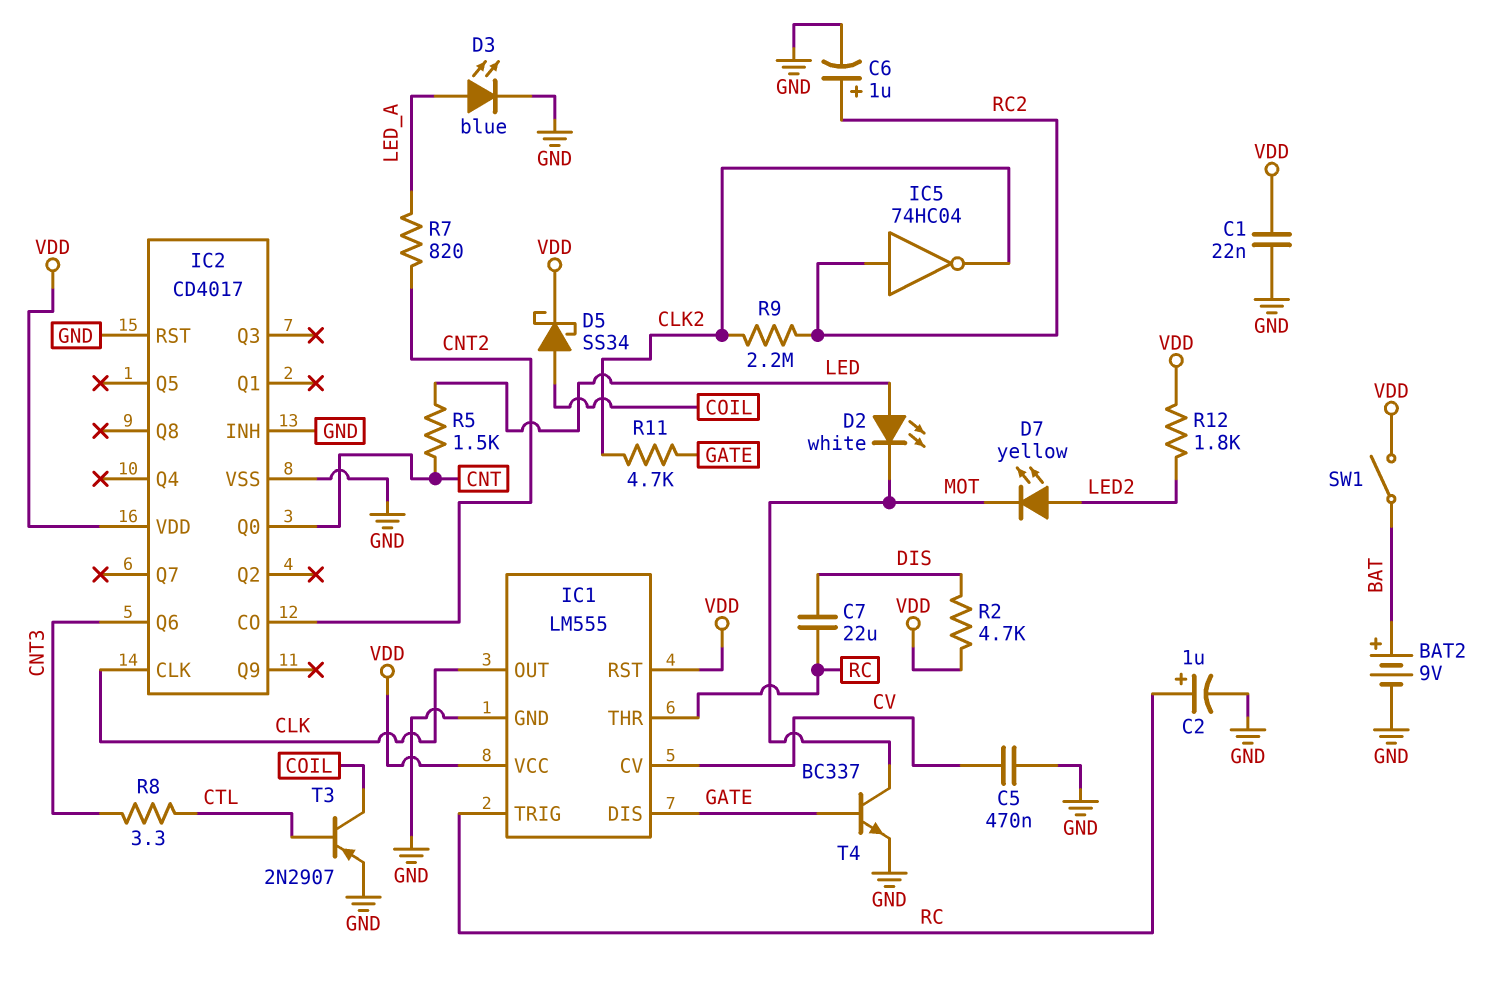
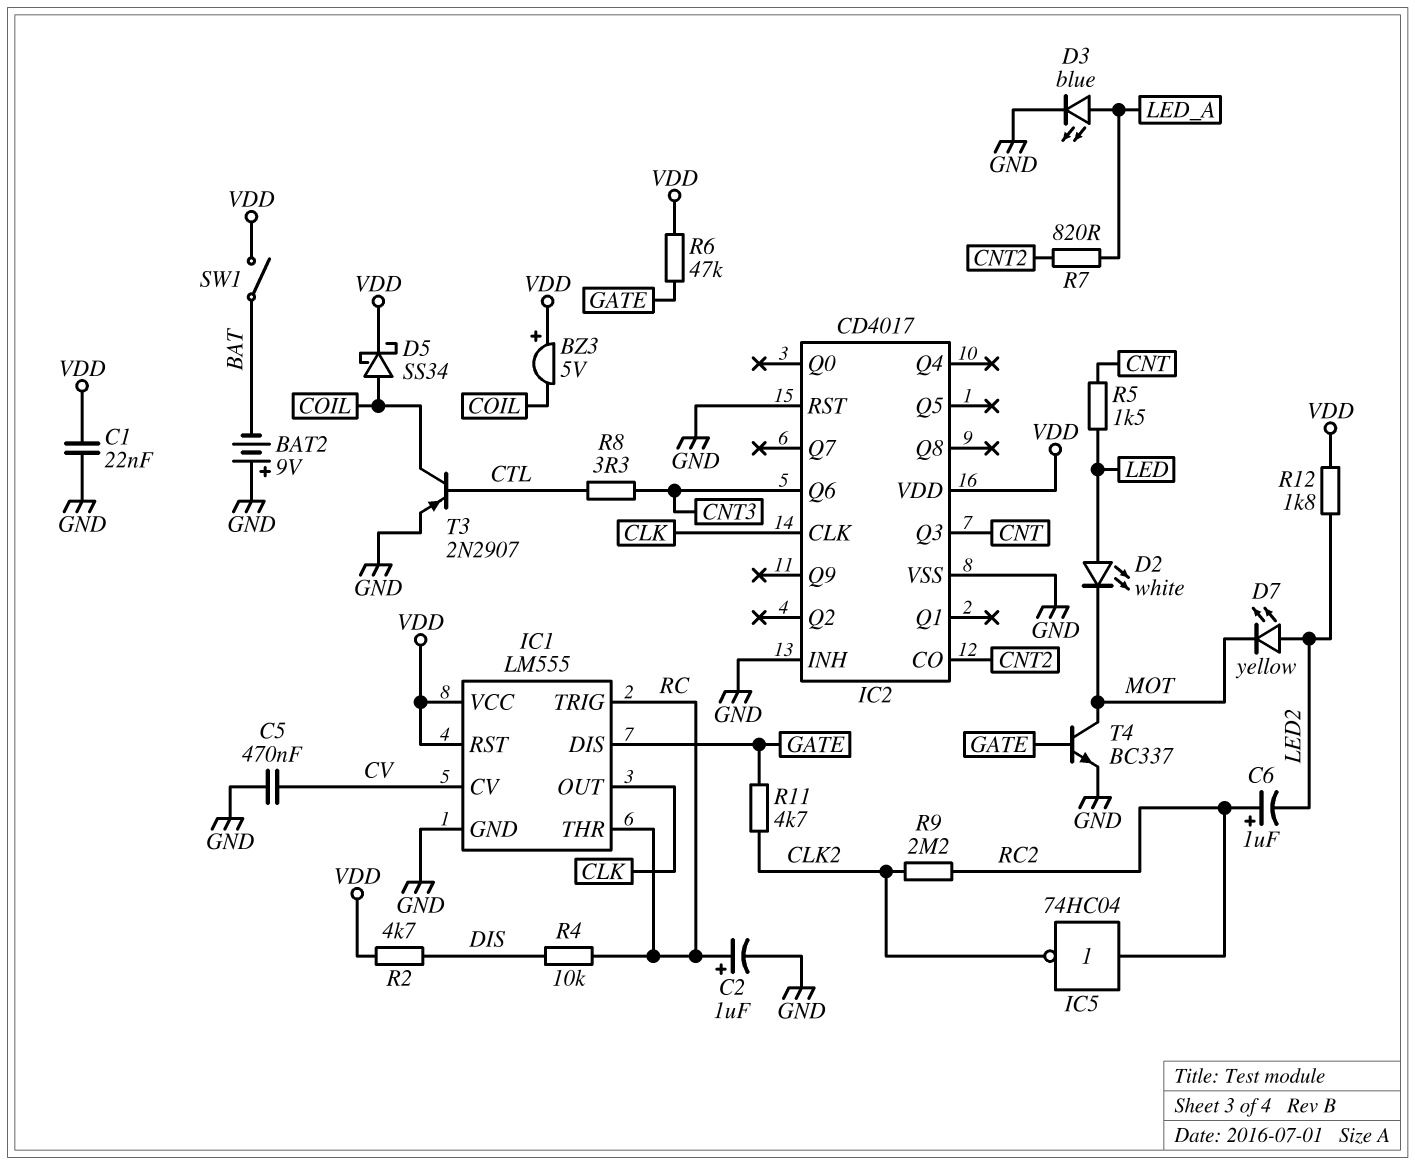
BAT2: 9V (plus BAT, minus GND) -> 9V (plus GND, minus BAT)
BZ3: none -> buzzer 5V (plus VDD, minus COIL)
C6: 1uF (plus RC2, minus GND) -> 1uF (plus RC2, minus LED2)
C7: 22uF (DIS, RC) -> none
IC2 pin Q0: CNT -> none
IC2 pin Q3: none -> CNT
R4: none -> 10k (DIS, RC)
R6: none -> 47k (GATE, VDD)

